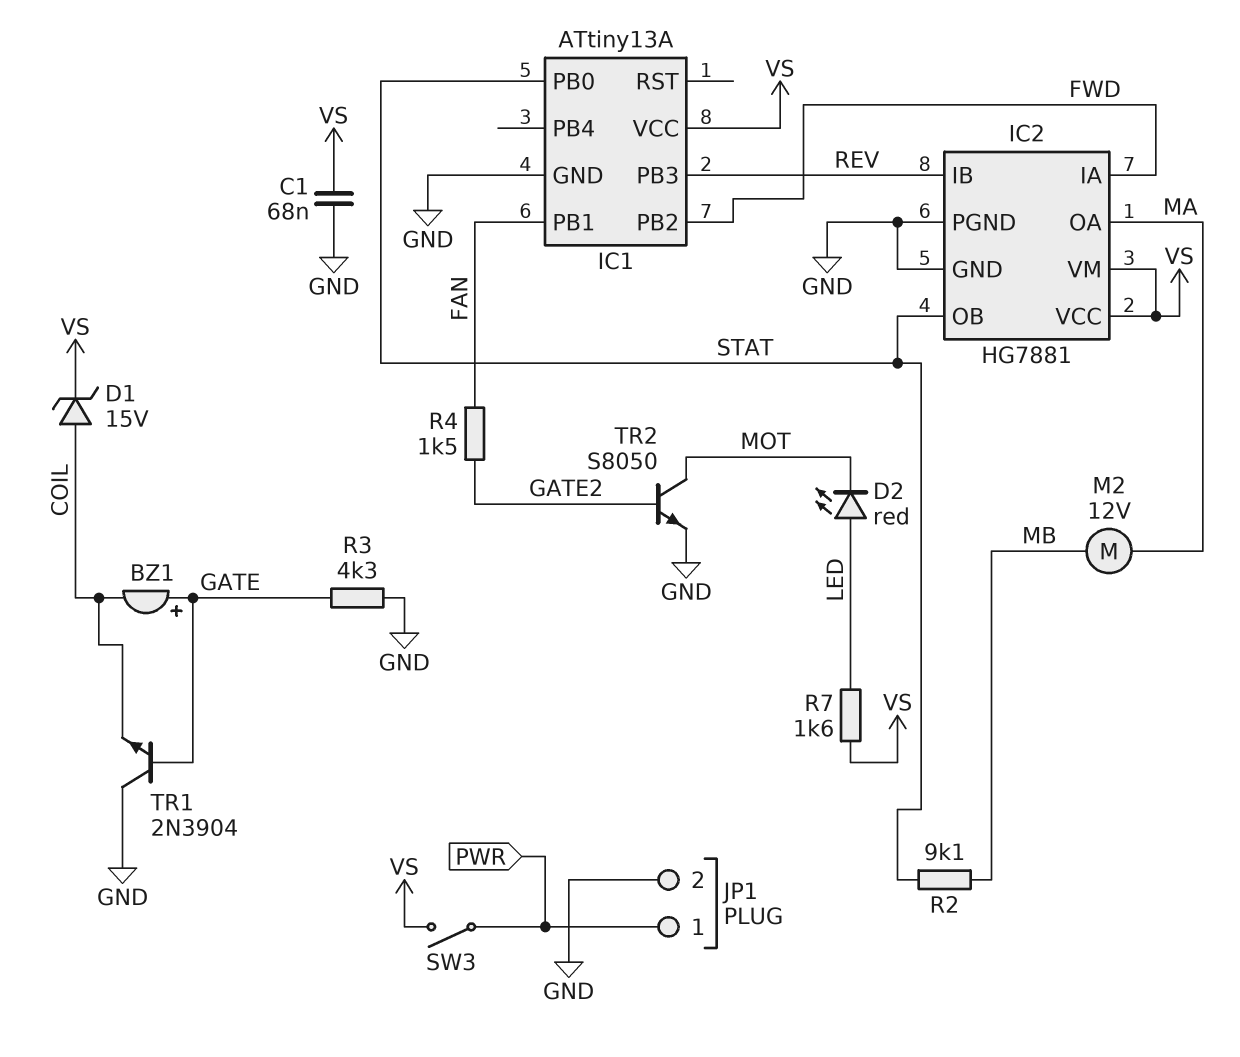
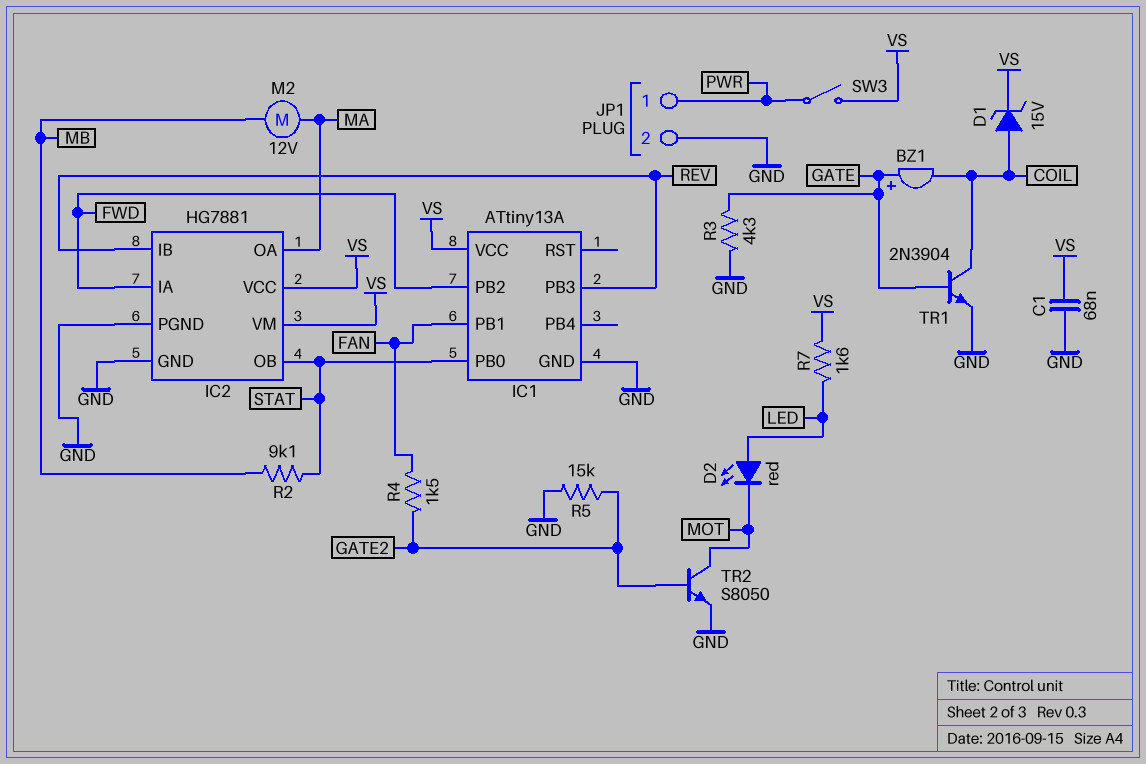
R5: none -> 15k (GATE2, GND)
TR1: NPN 2N3904 (B GATE, C GND, E COIL) -> NPN 2N3904 (B GATE, C COIL, E GND)

